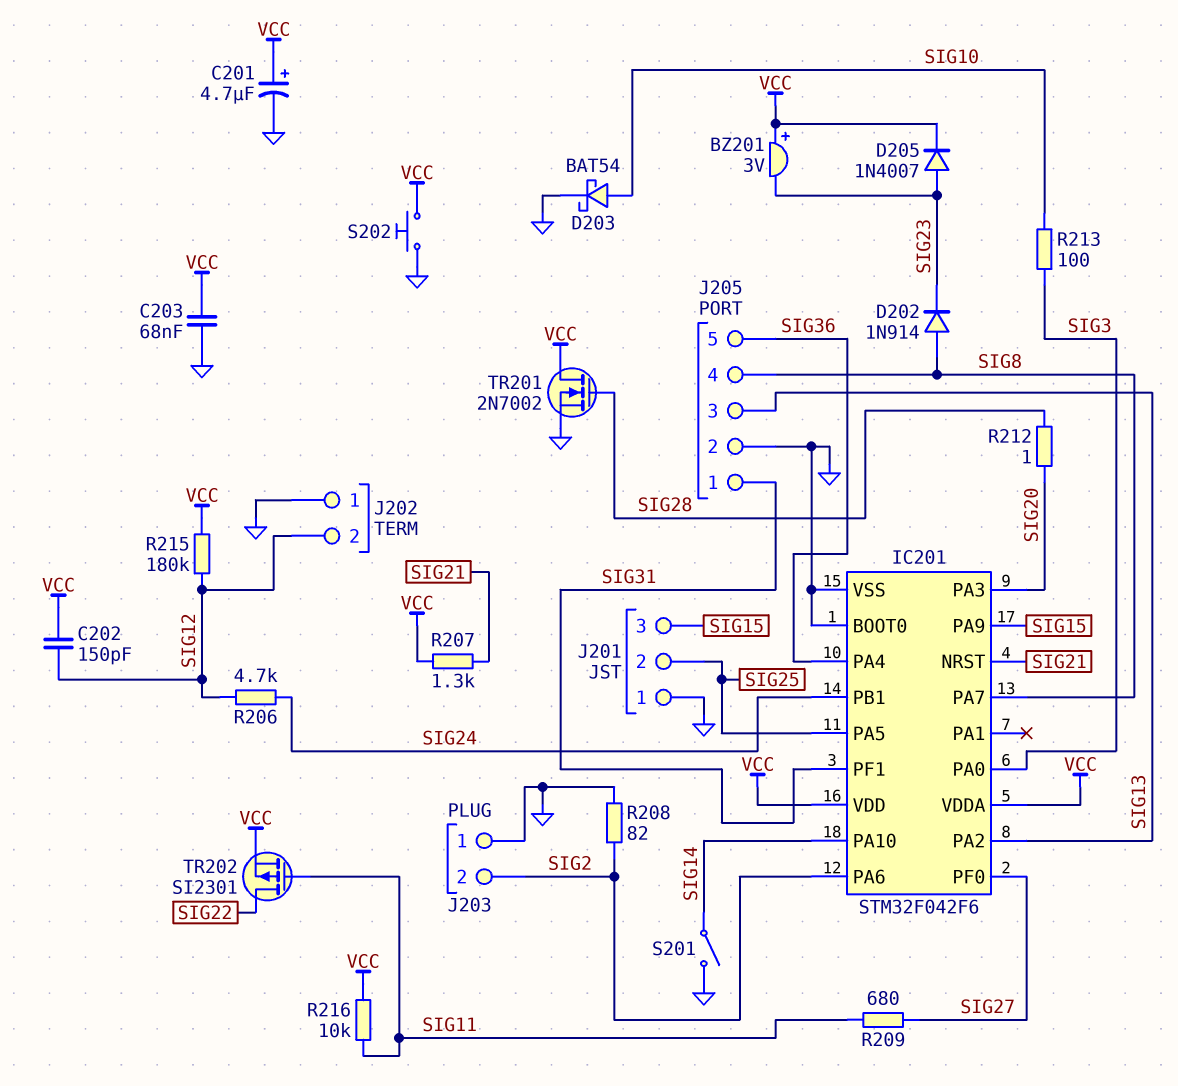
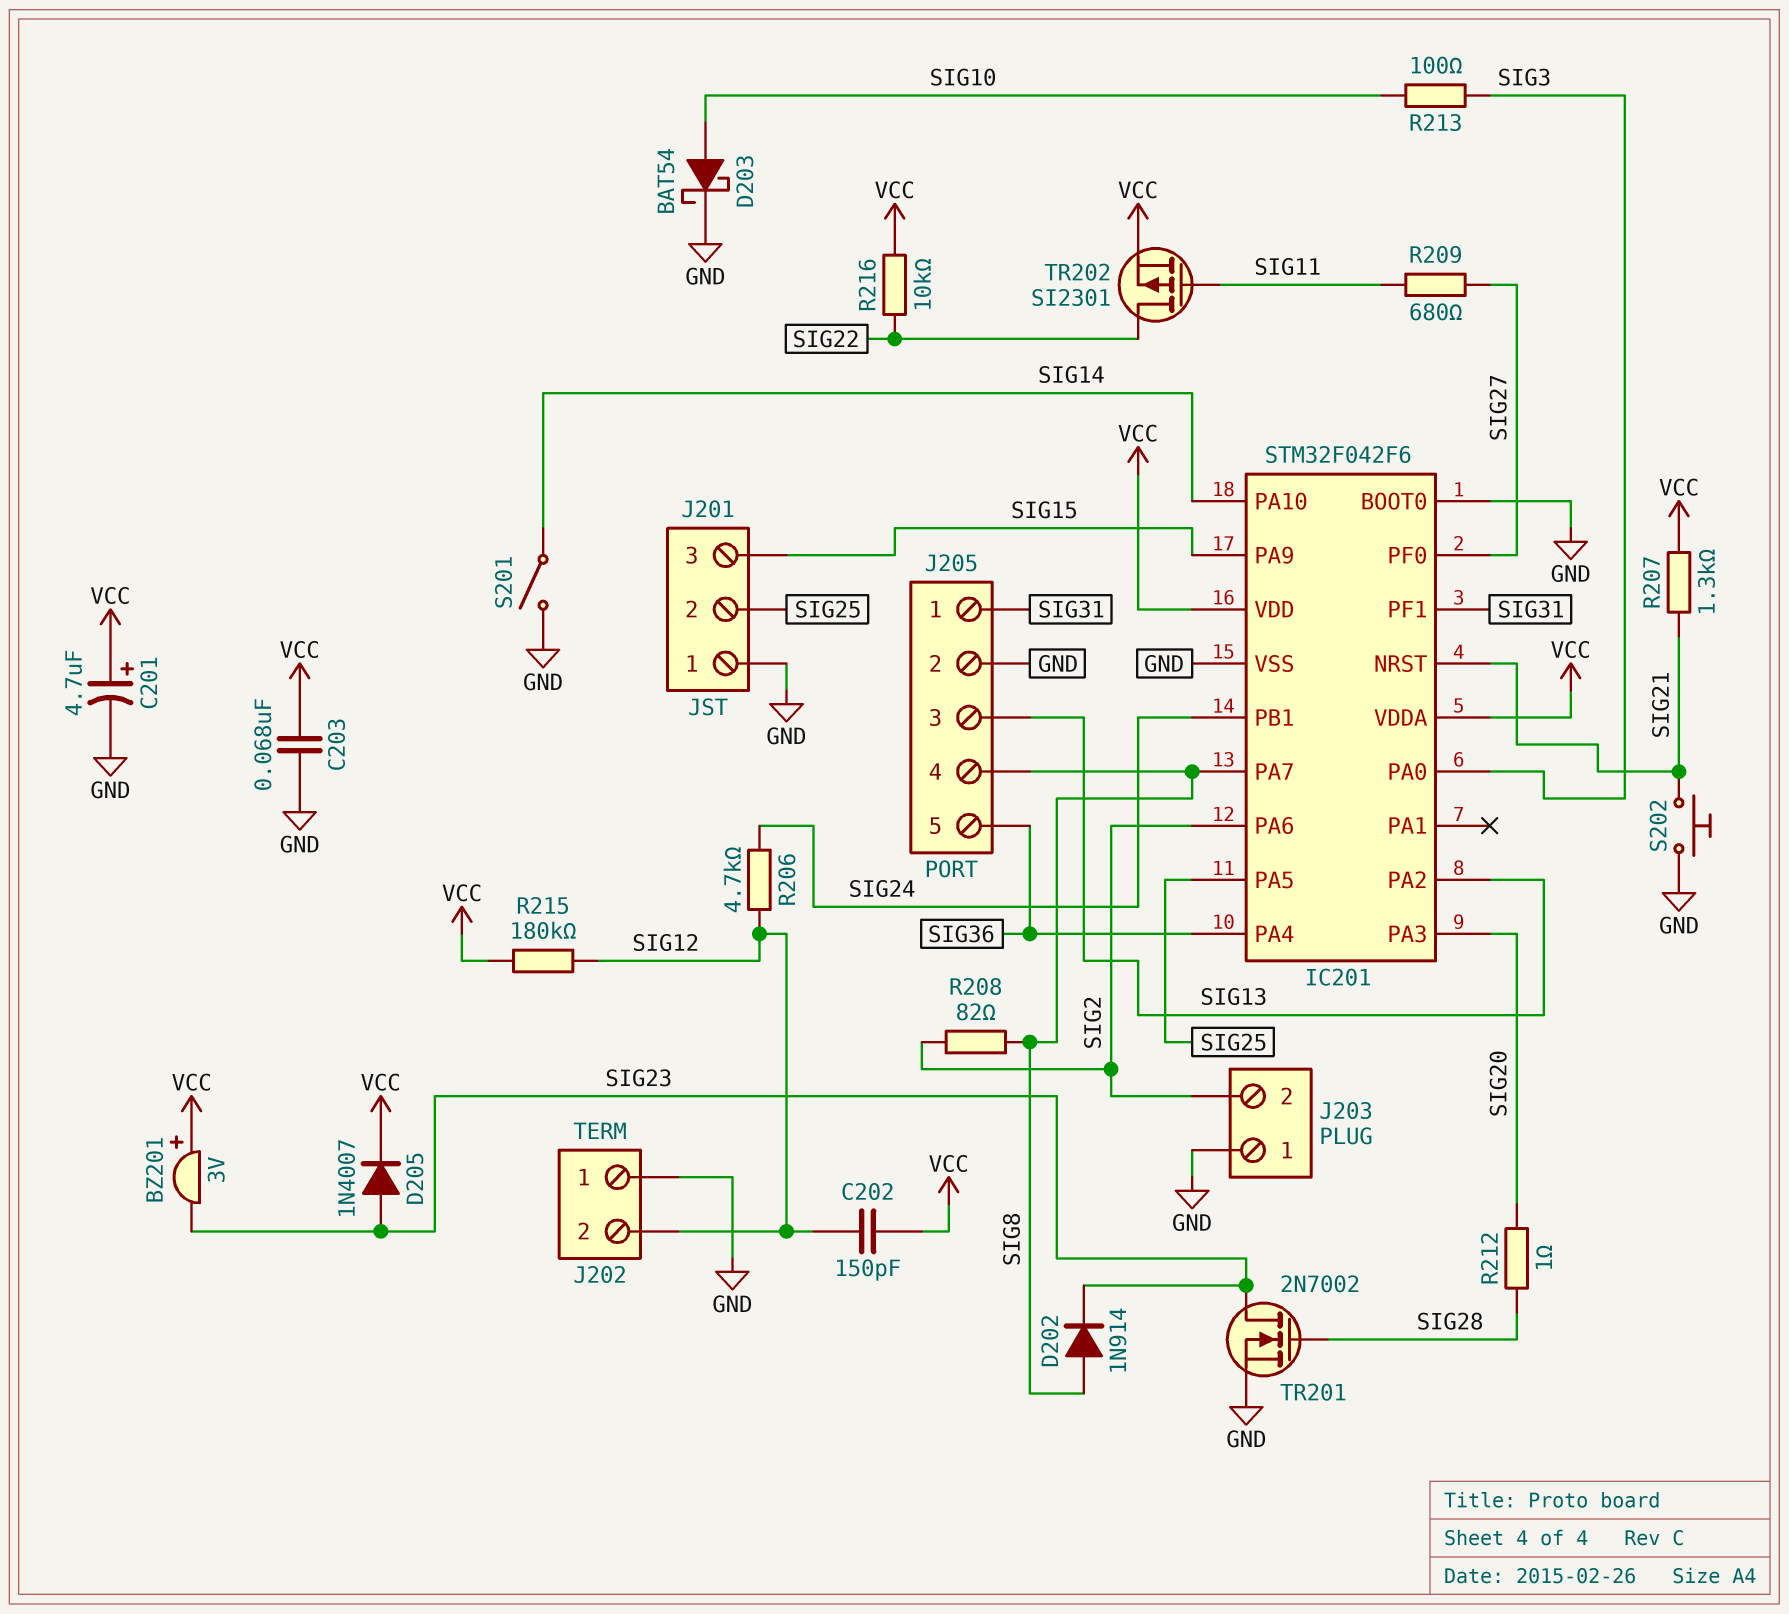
R208: 82 (GND, SIG2) -> 82 (SIG2, SIG8)
R216: 10k (SIG11, VCC) -> 10k (SIG22, VCC)
S202: button (GND, VCC) -> button (GND, SIG21)
TR201: NMOS 2N7002 (G SIG28, D VCC, S GND) -> NMOS 2N7002 (G SIG28, D SIG23, S GND)

